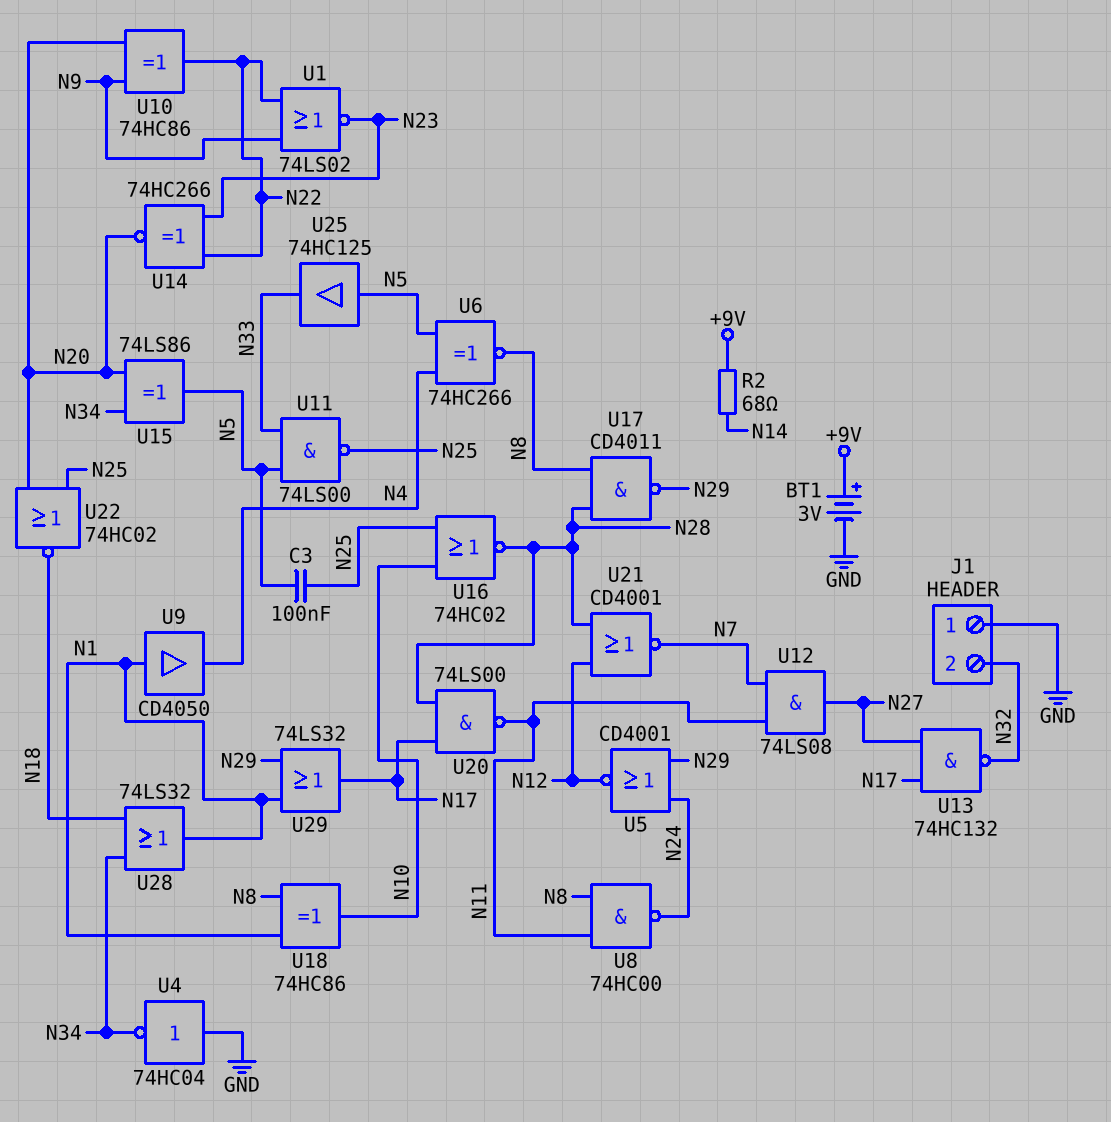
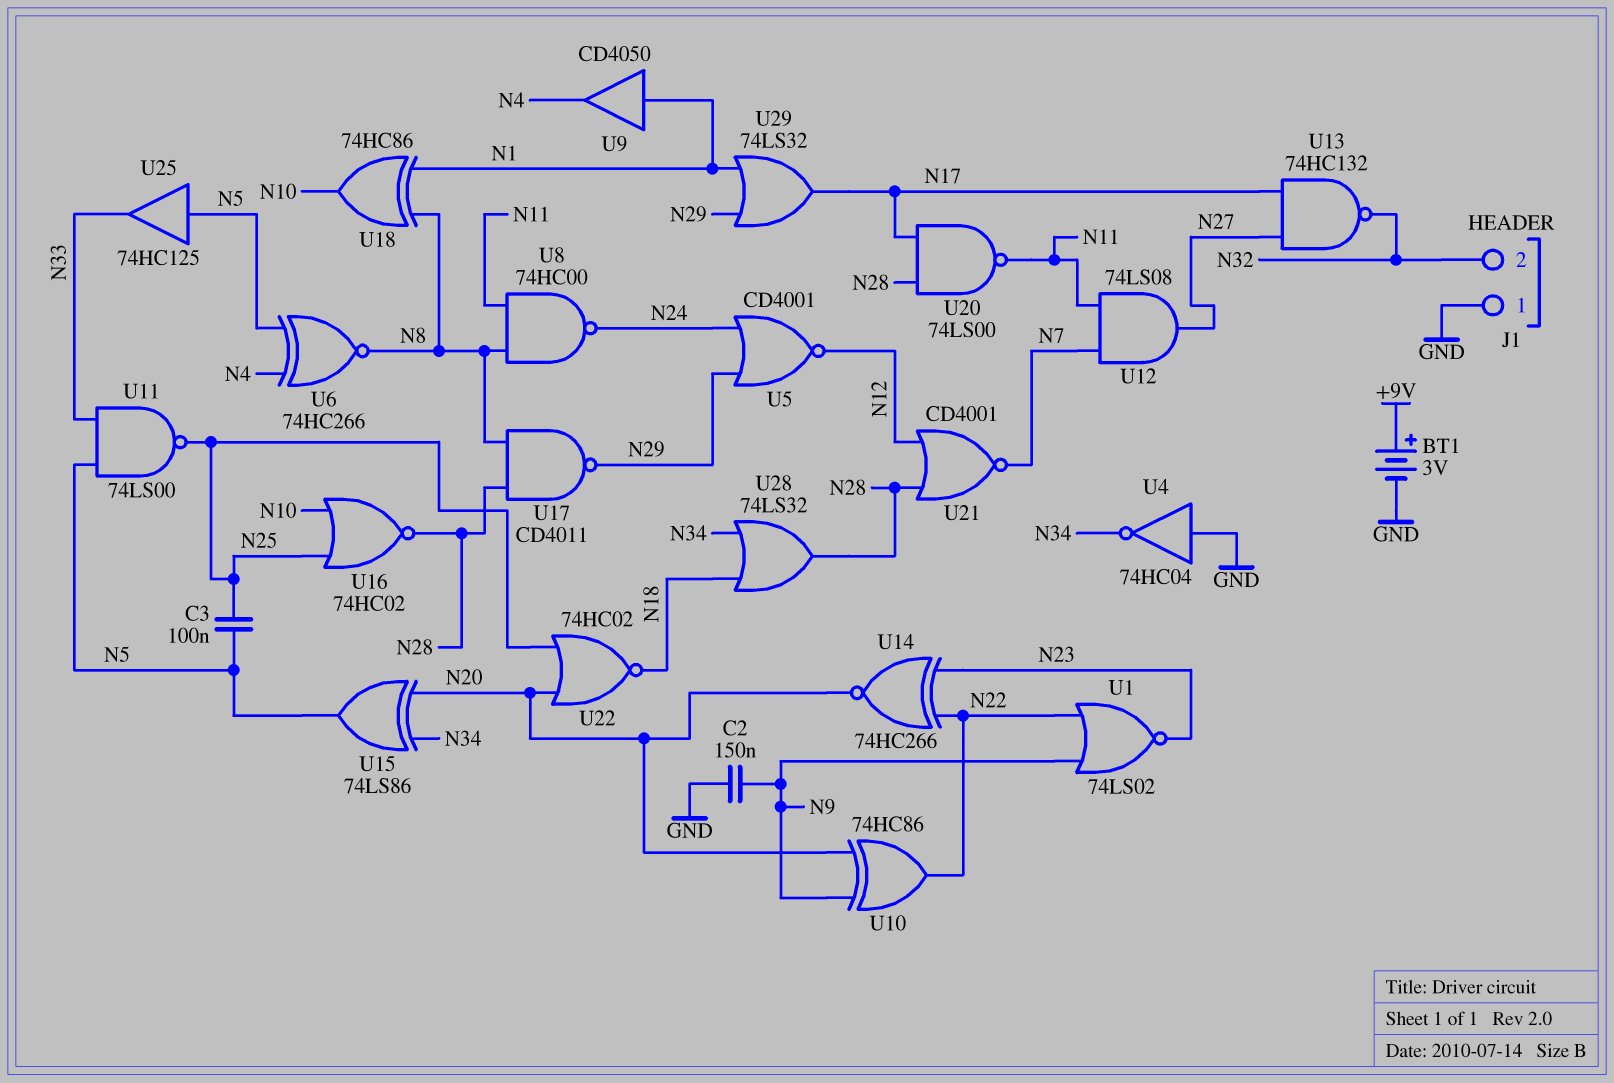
C2: none -> 150nF (GND, N9)
R2: 68 (+9V, N14) -> none
U28: OR 74LS32 (in N18, in N34, out N1) -> OR 74LS32 (in N18, in N34, out N28)

